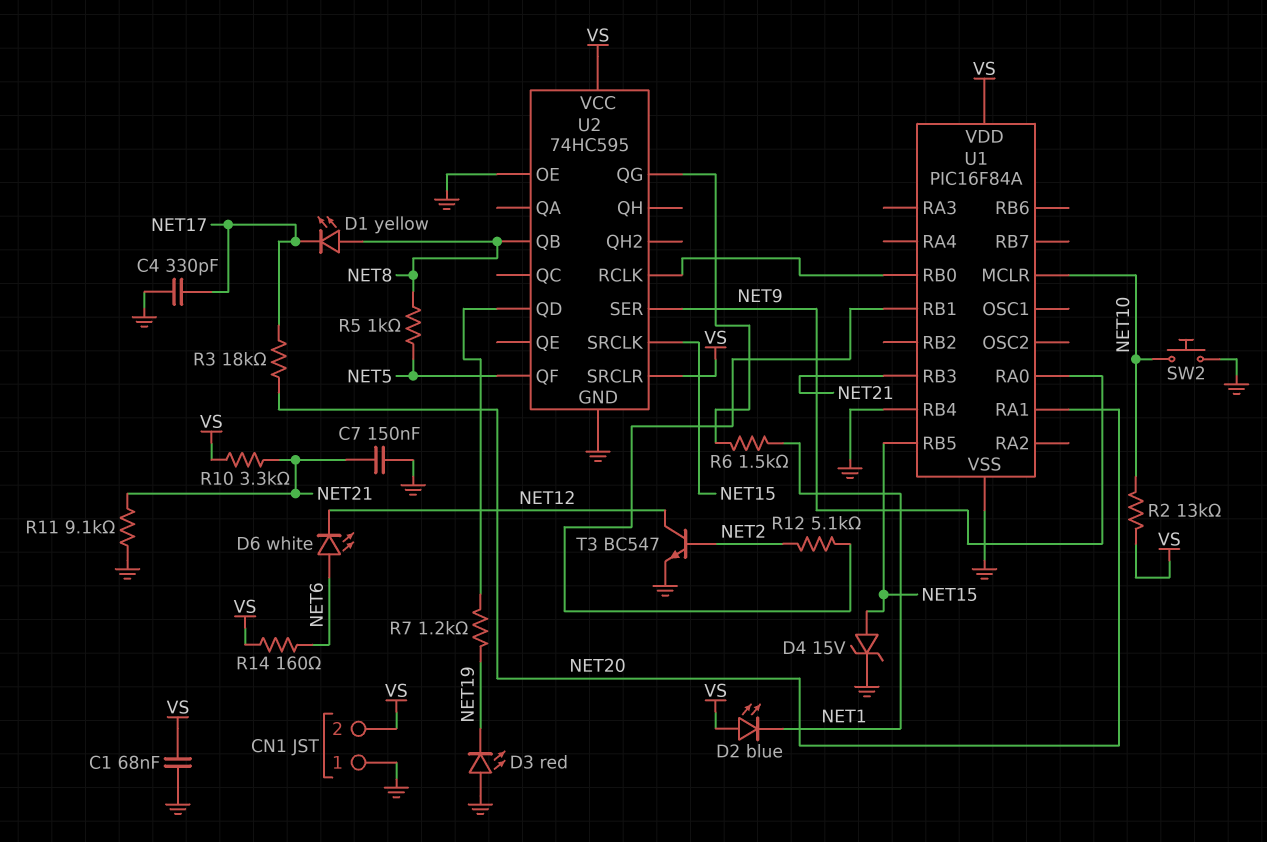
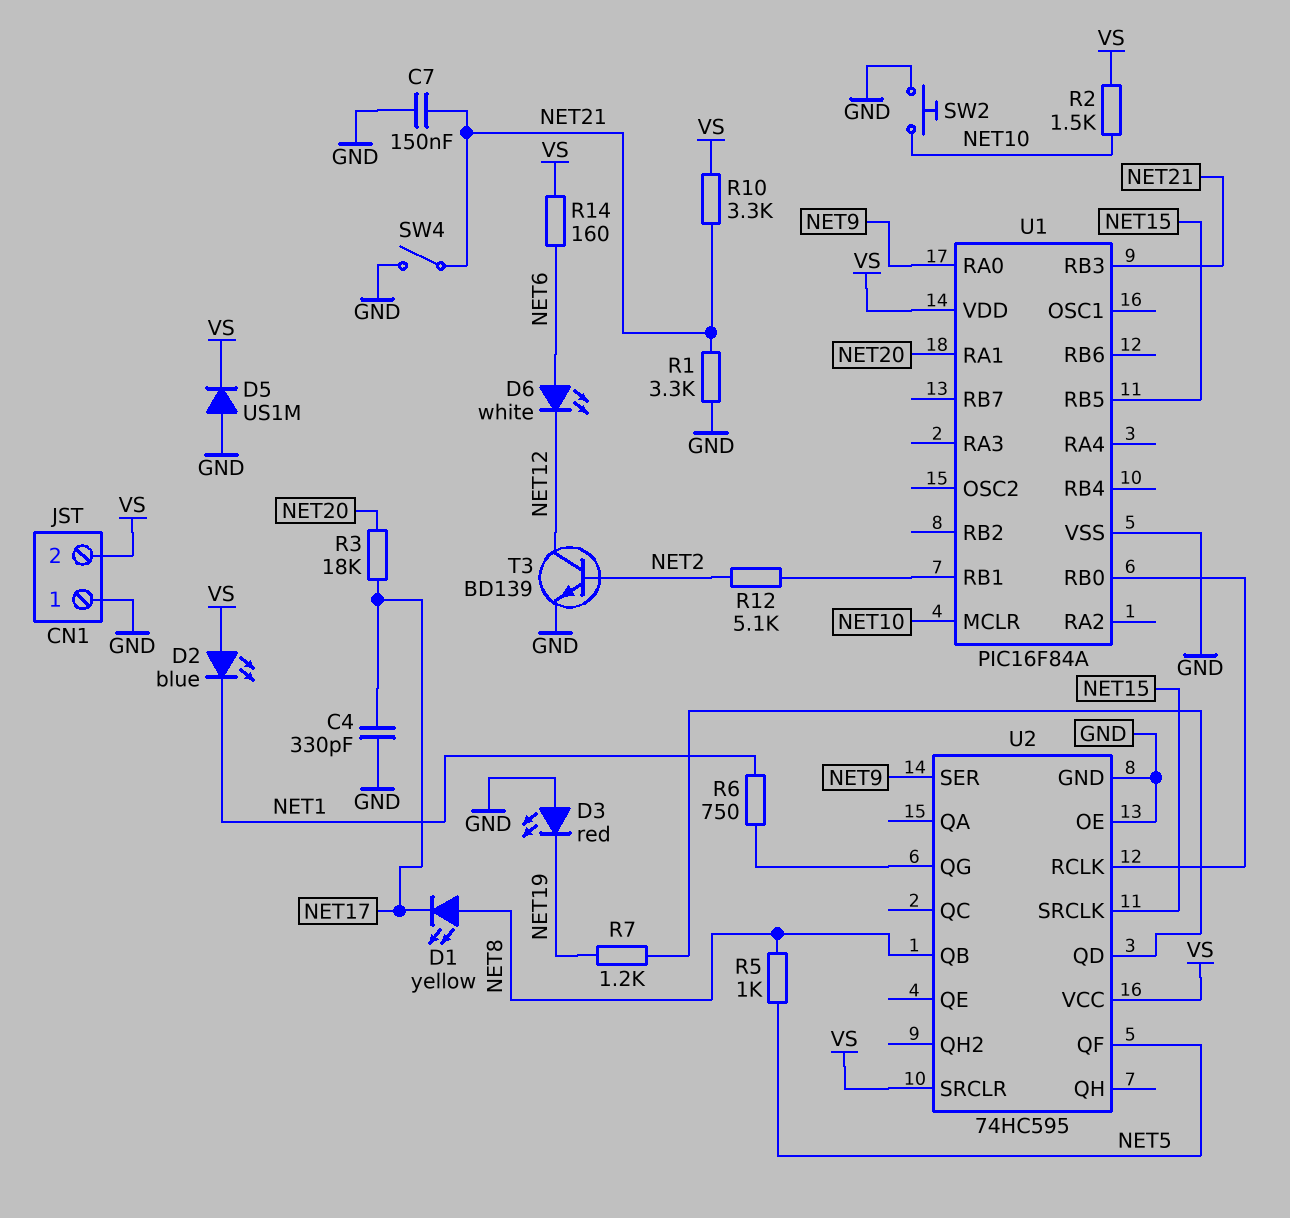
C1: 68nF (GND, VS) -> none
D4: zener 15V (A NET15, K GND) -> none
D5: none -> diode US1M (A GND, K VS)
R1: none -> 3.3k (GND, NET21)
R2: 13k (NET10, VS) -> 1.5k (NET10, VS)
R6: 1.5k (NET1, U2/QG) -> 750 (NET1, U2/QG)
R11: 9.1k (GND, NET21) -> none
SW4: none -> switch (GND, NET21)
T3: NPN BC547 (B NET2, C NET12, E GND) -> NPN BD139 (B NET2, C NET12, E GND)
U1 pin RB4: GND -> none

